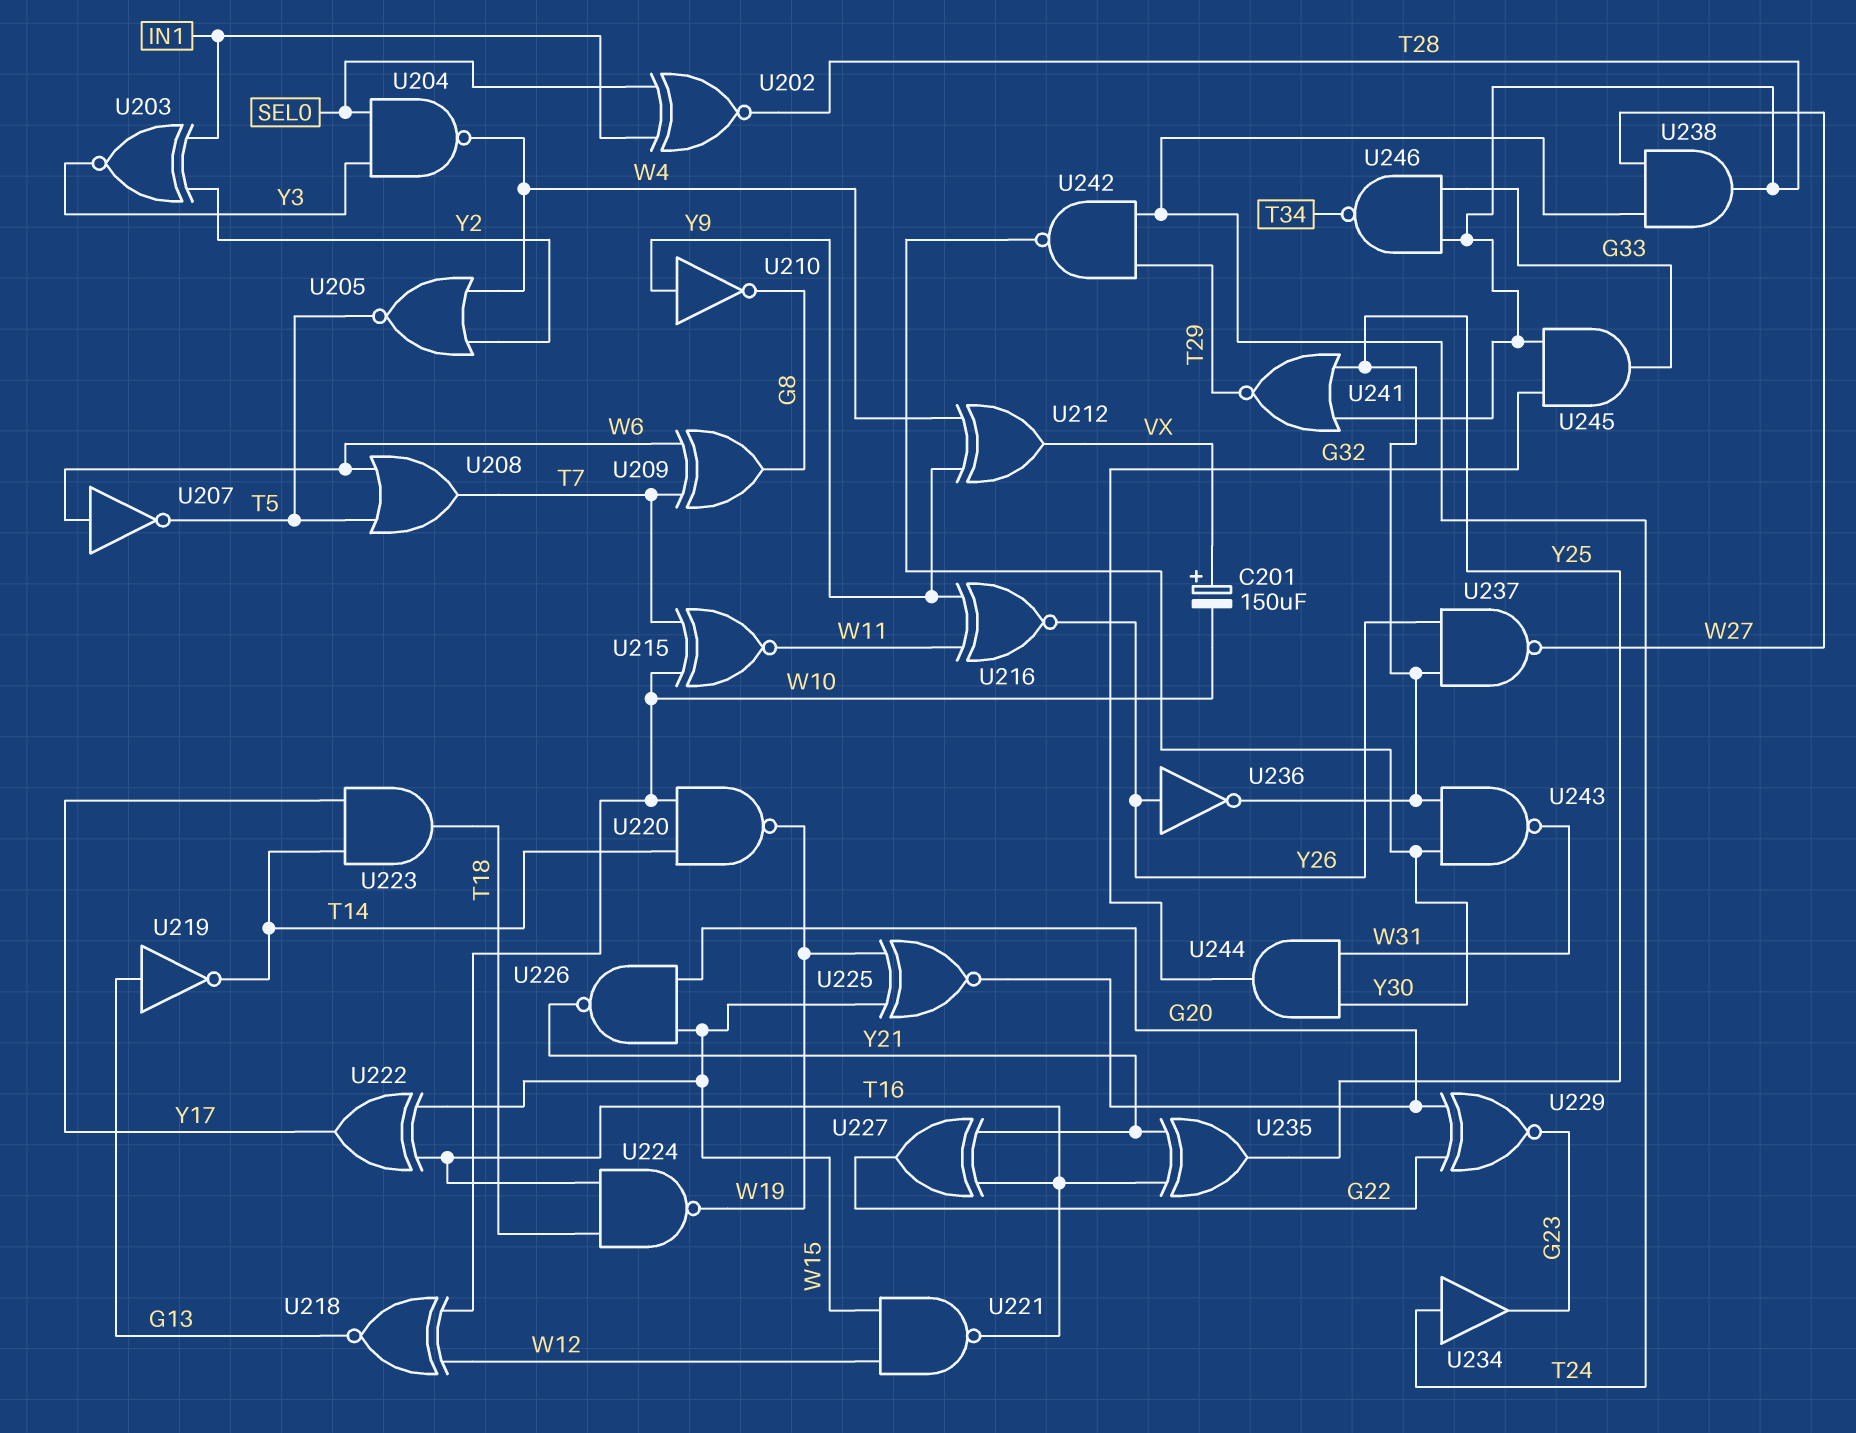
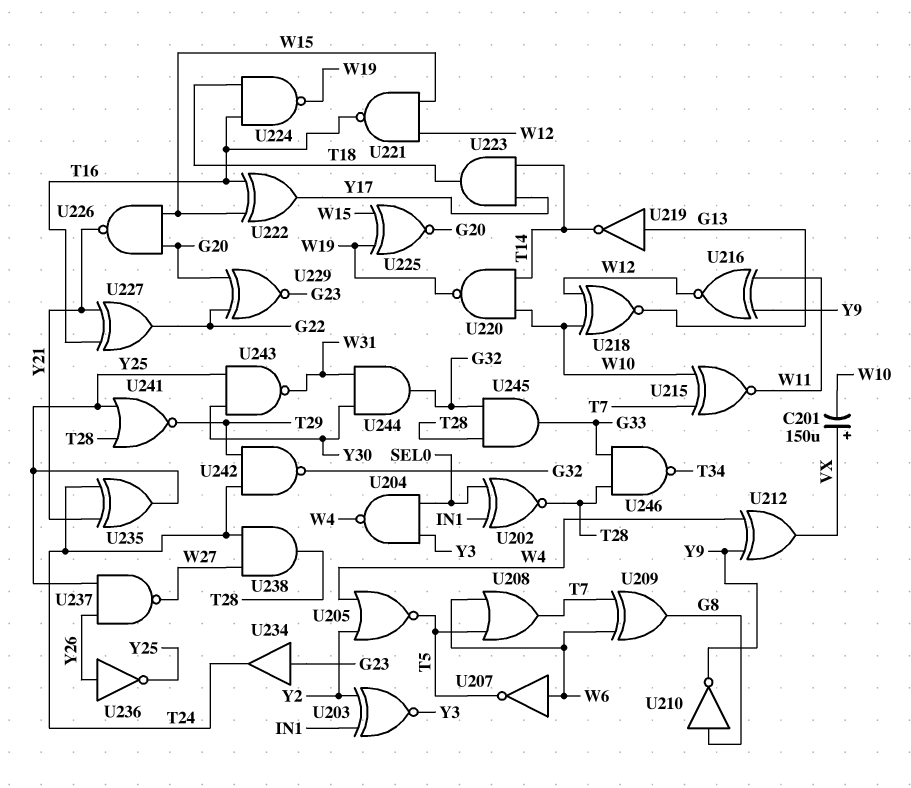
U210: NOT (in Y9, out G8) -> NOT (in G8, out Y9)
U216: XNOR (in W11, in Y9, out Y26) -> XNOR (in W11, in Y9, out W12)
U234: buffer (in T24, out G23) -> buffer (in G23, out T24)
U235: XOR (in T16, in Y21, out Y25) -> XOR (in T24, in Y21, out Y25)
U242: NAND (in T24, in T29, out Y30) -> NAND (in T24, in T29, out G32)

